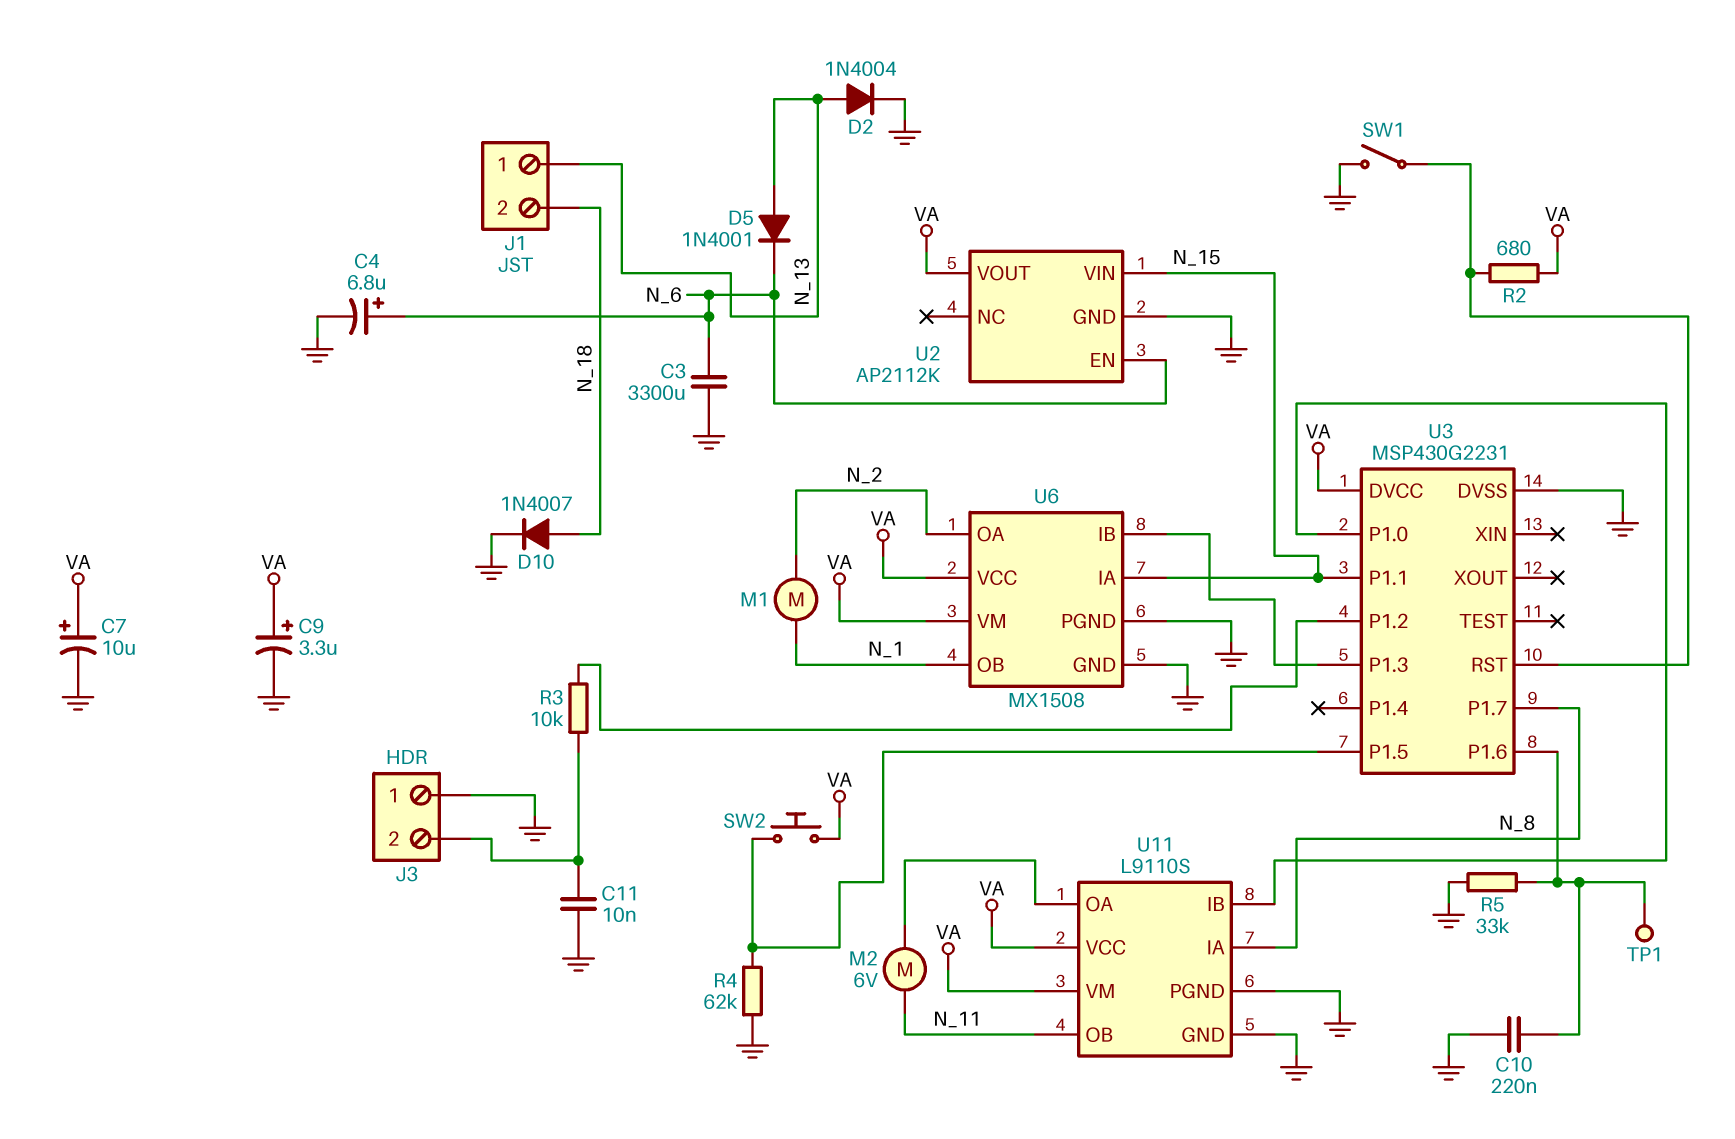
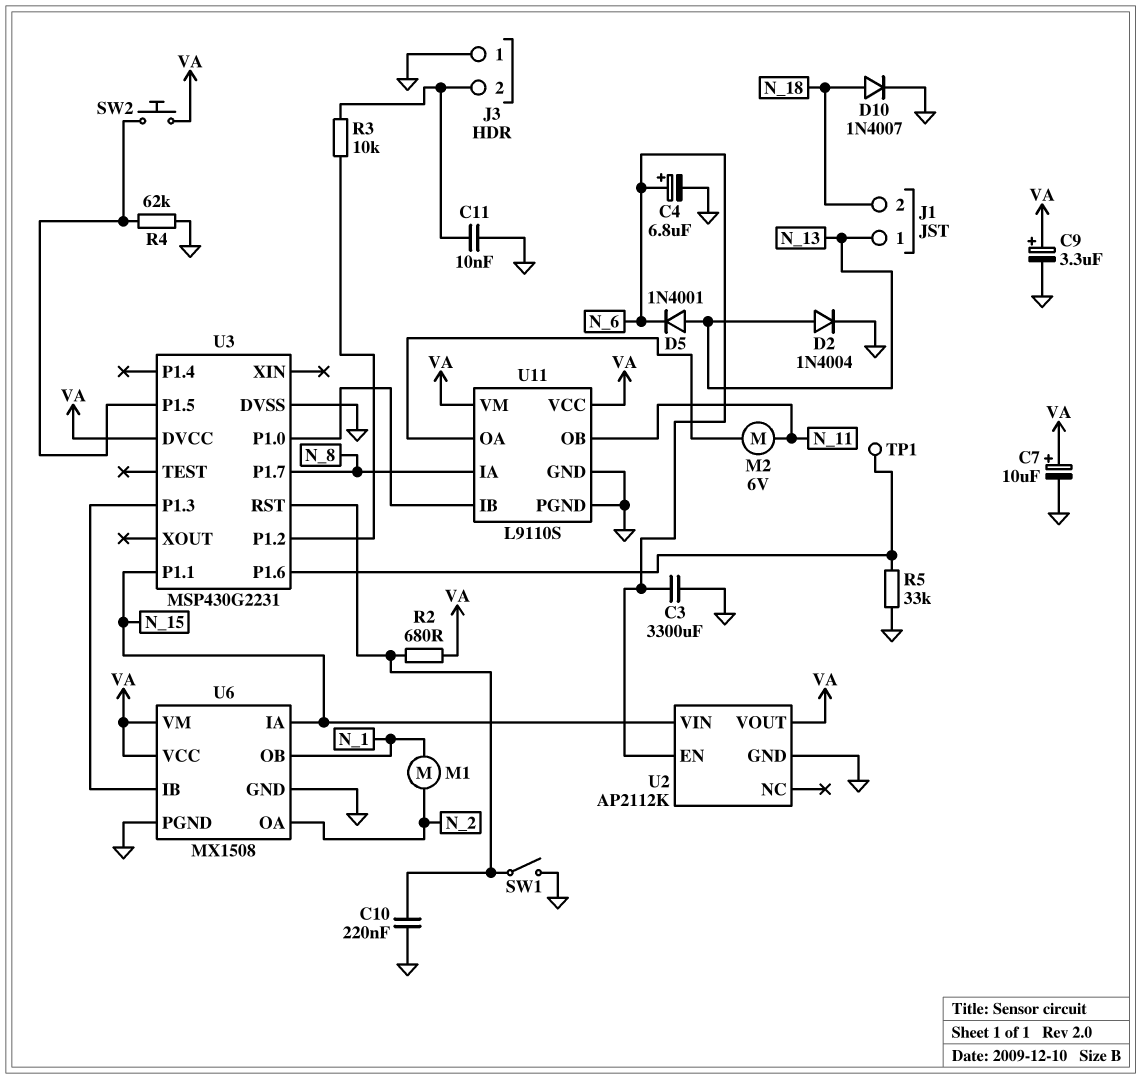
C10: 220nF (GND, U3/P1.6) -> 220nF (GND, U3/RST)

